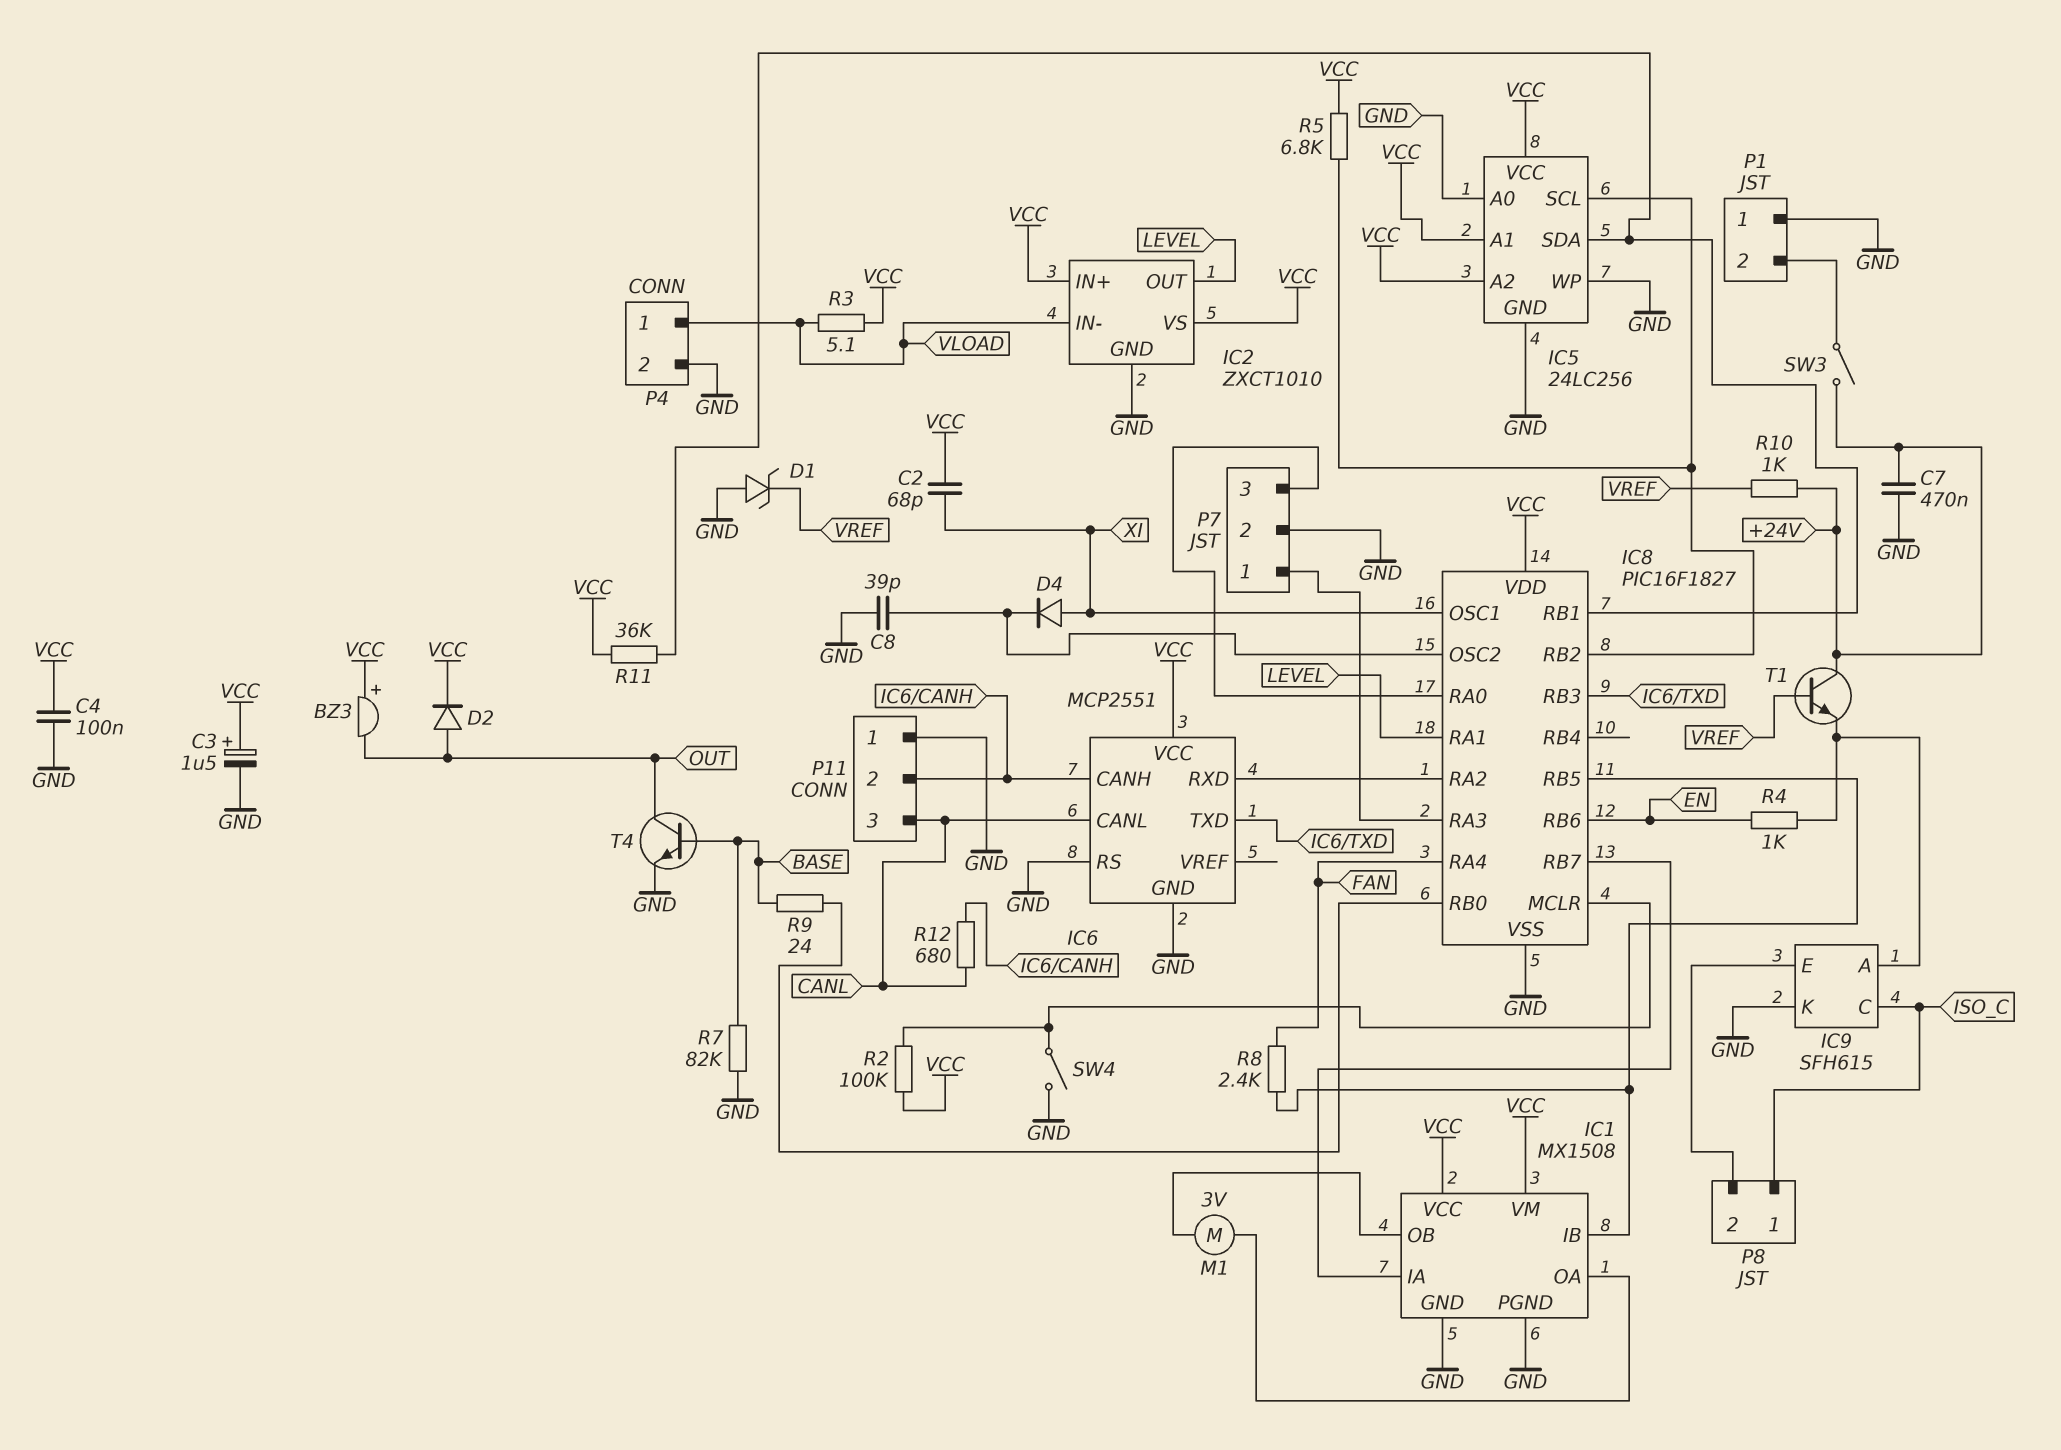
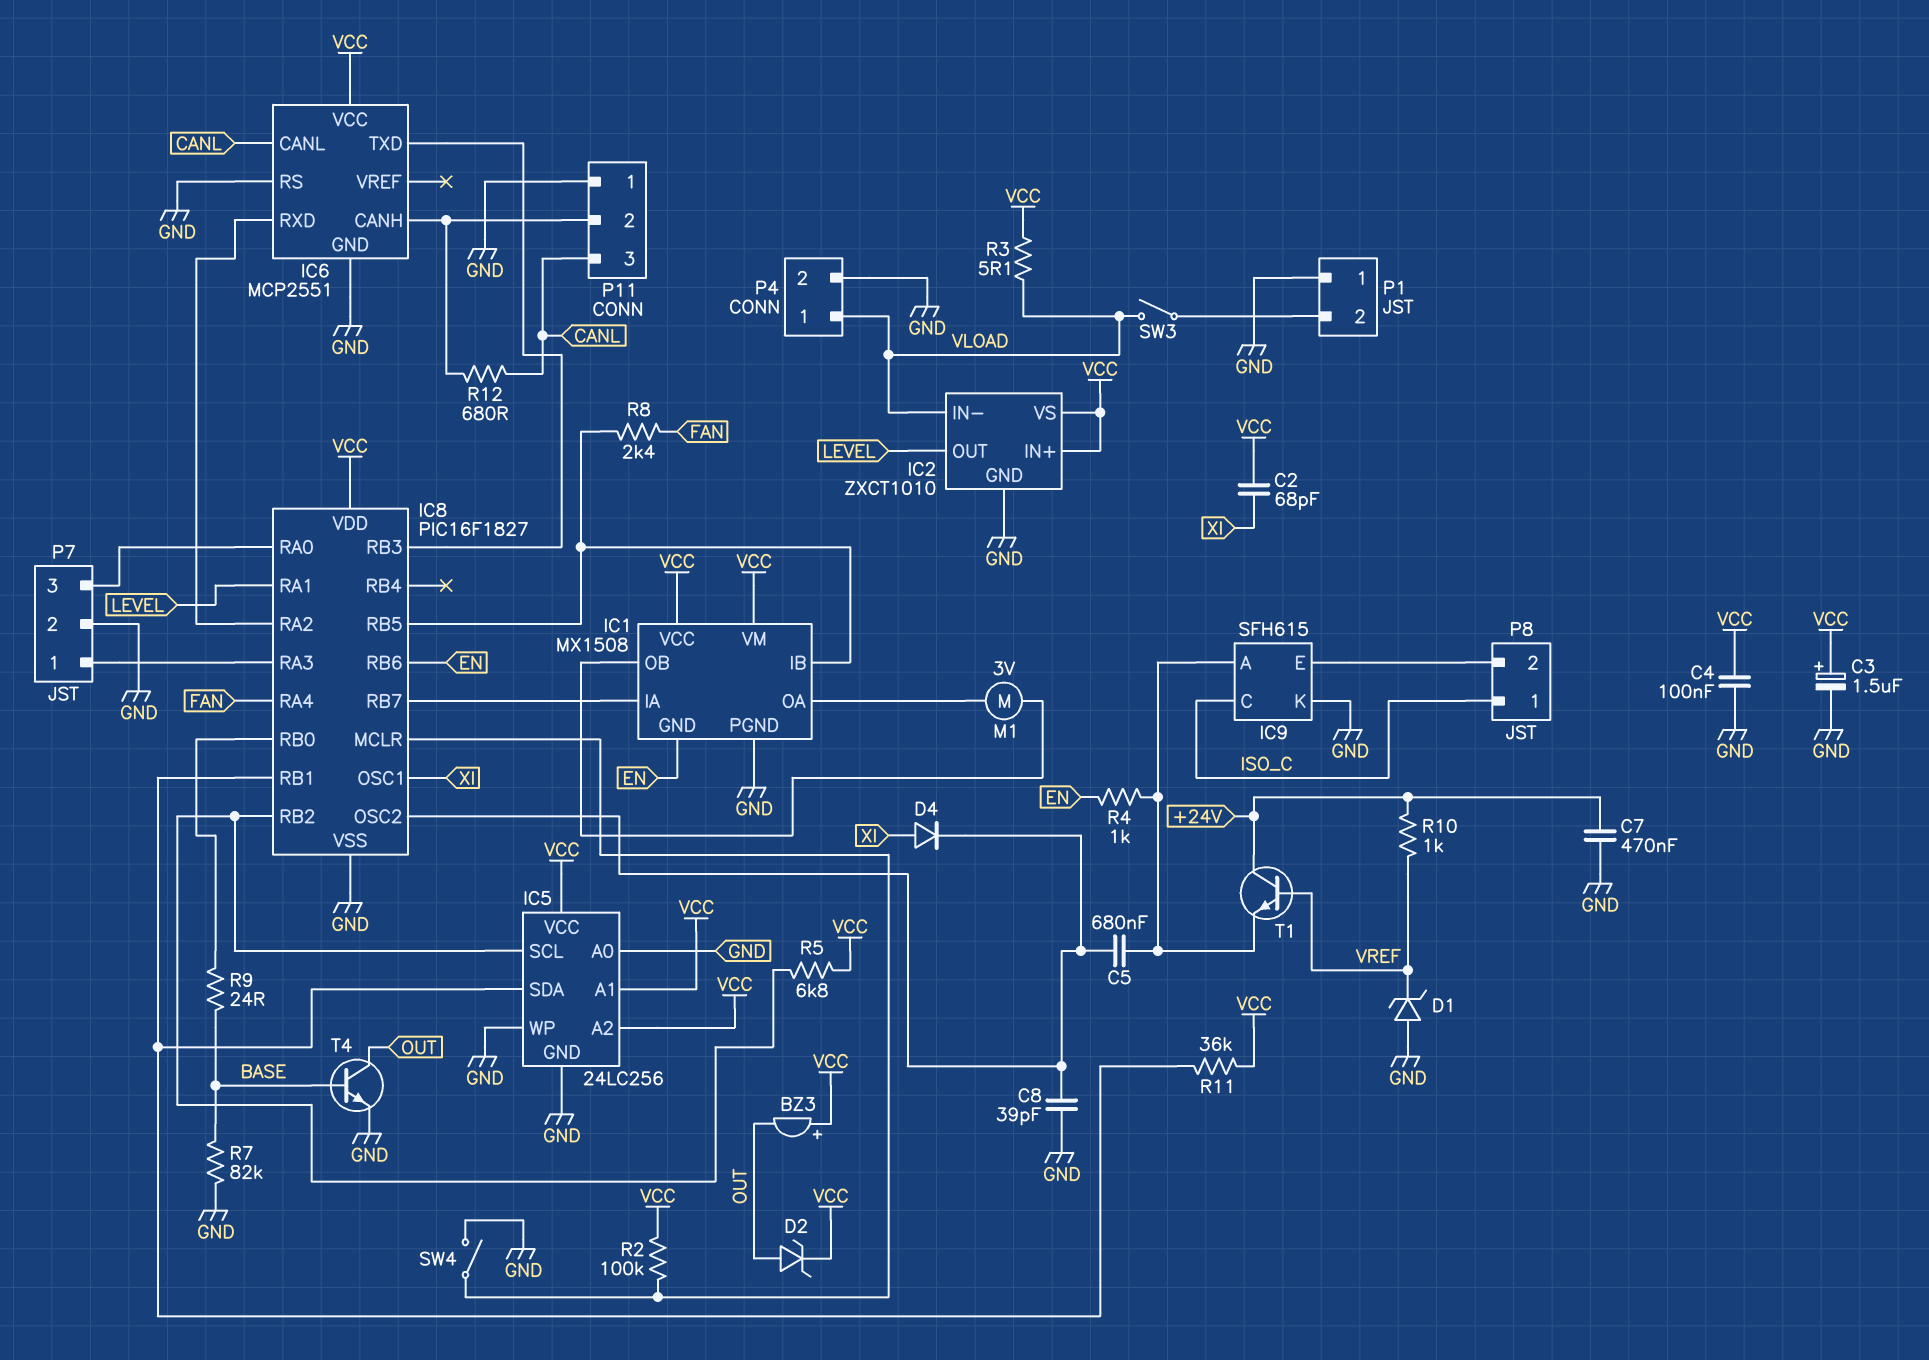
C5: none -> 680nF (IC8/OSC2, IC9/A)
D2: diode (A OUT, K VCC) -> zener (A OUT, K VCC)
IC1 pin GND: GND -> EN
SW3: switch (+24V, P1/2) -> switch (P1/2, VLOAD)

